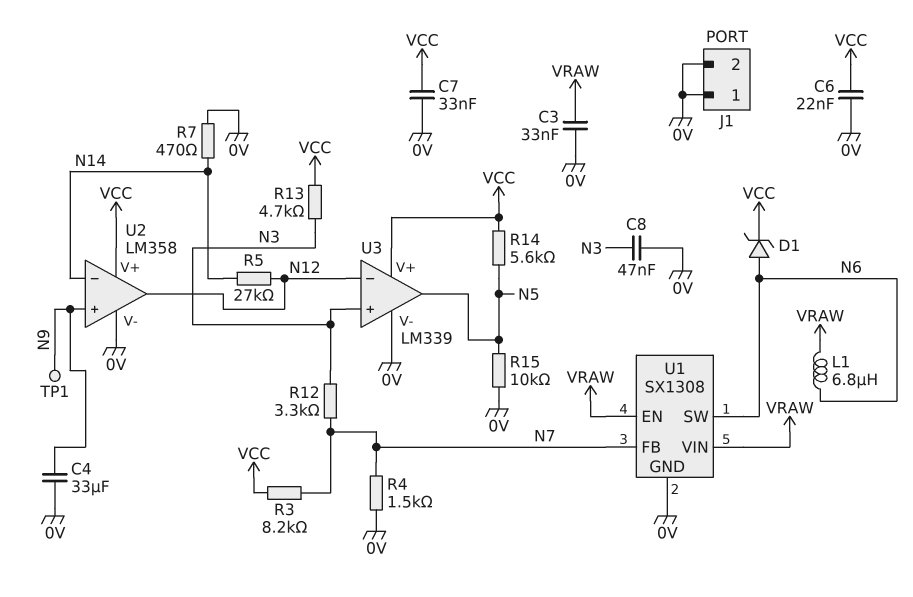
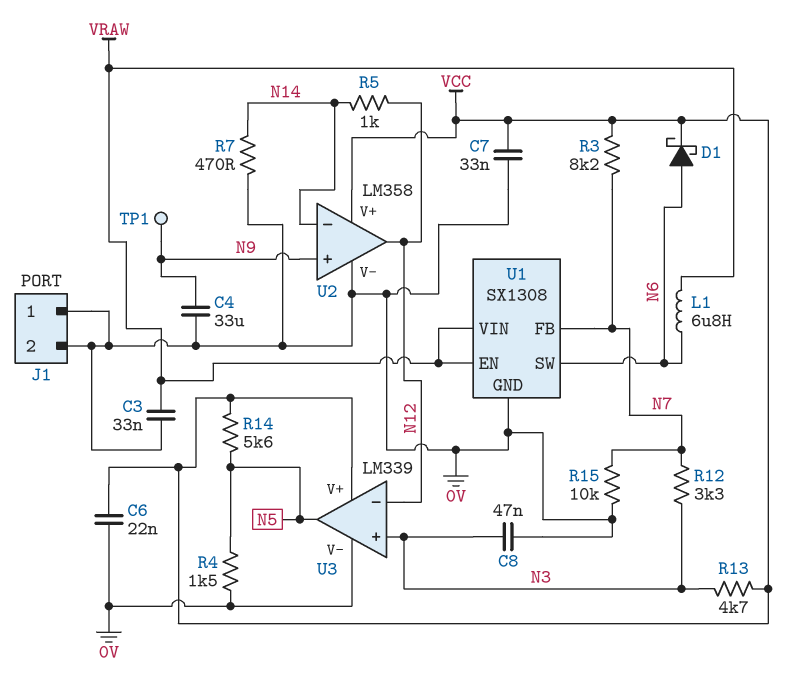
D1: zener (A N6, K VCC) -> schottky (A N6, K VCC)
R4: 1.5k (0V, N7) -> 1.5k (0V, N5)
R5: 27k (N12, N14) -> 1k (N12, N14)
R15: 10k (0V, N5) -> 10k (0V, N7)

